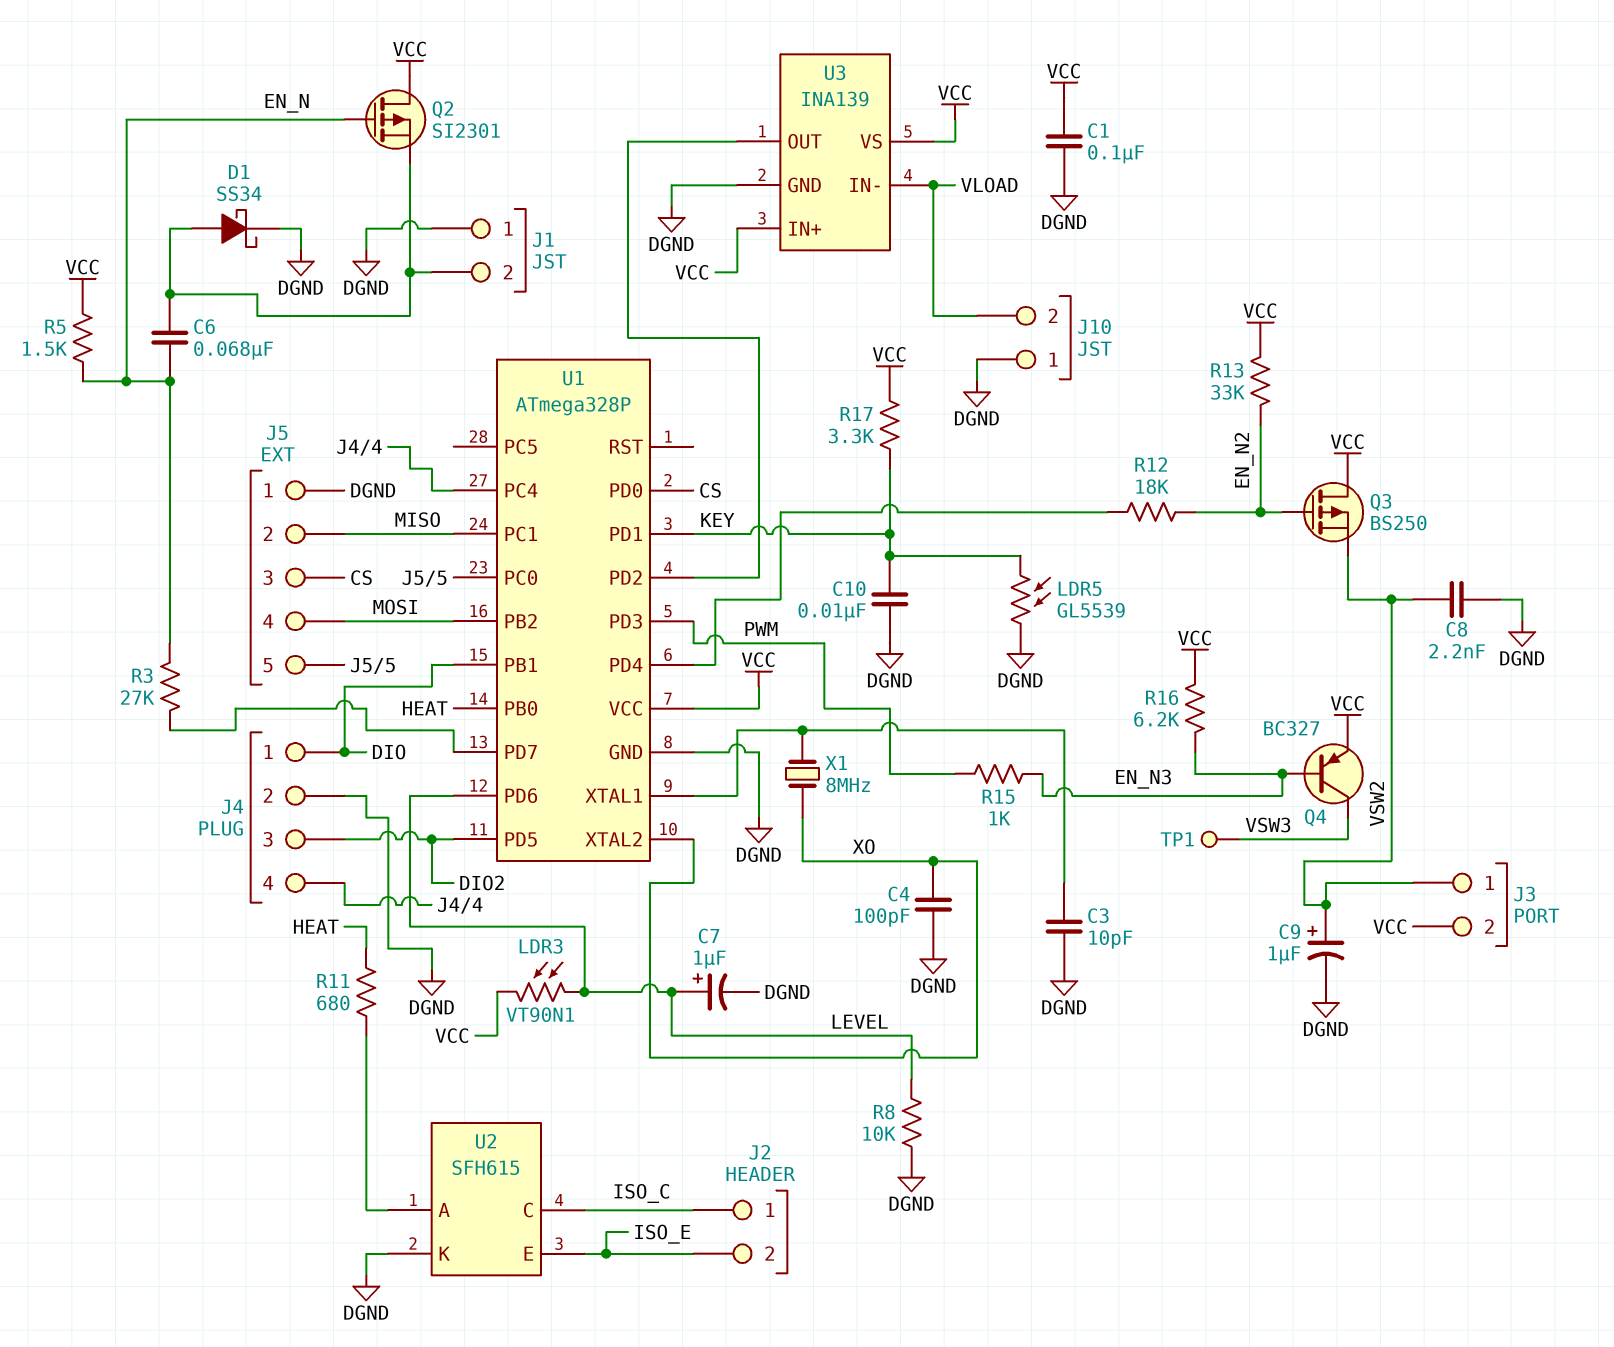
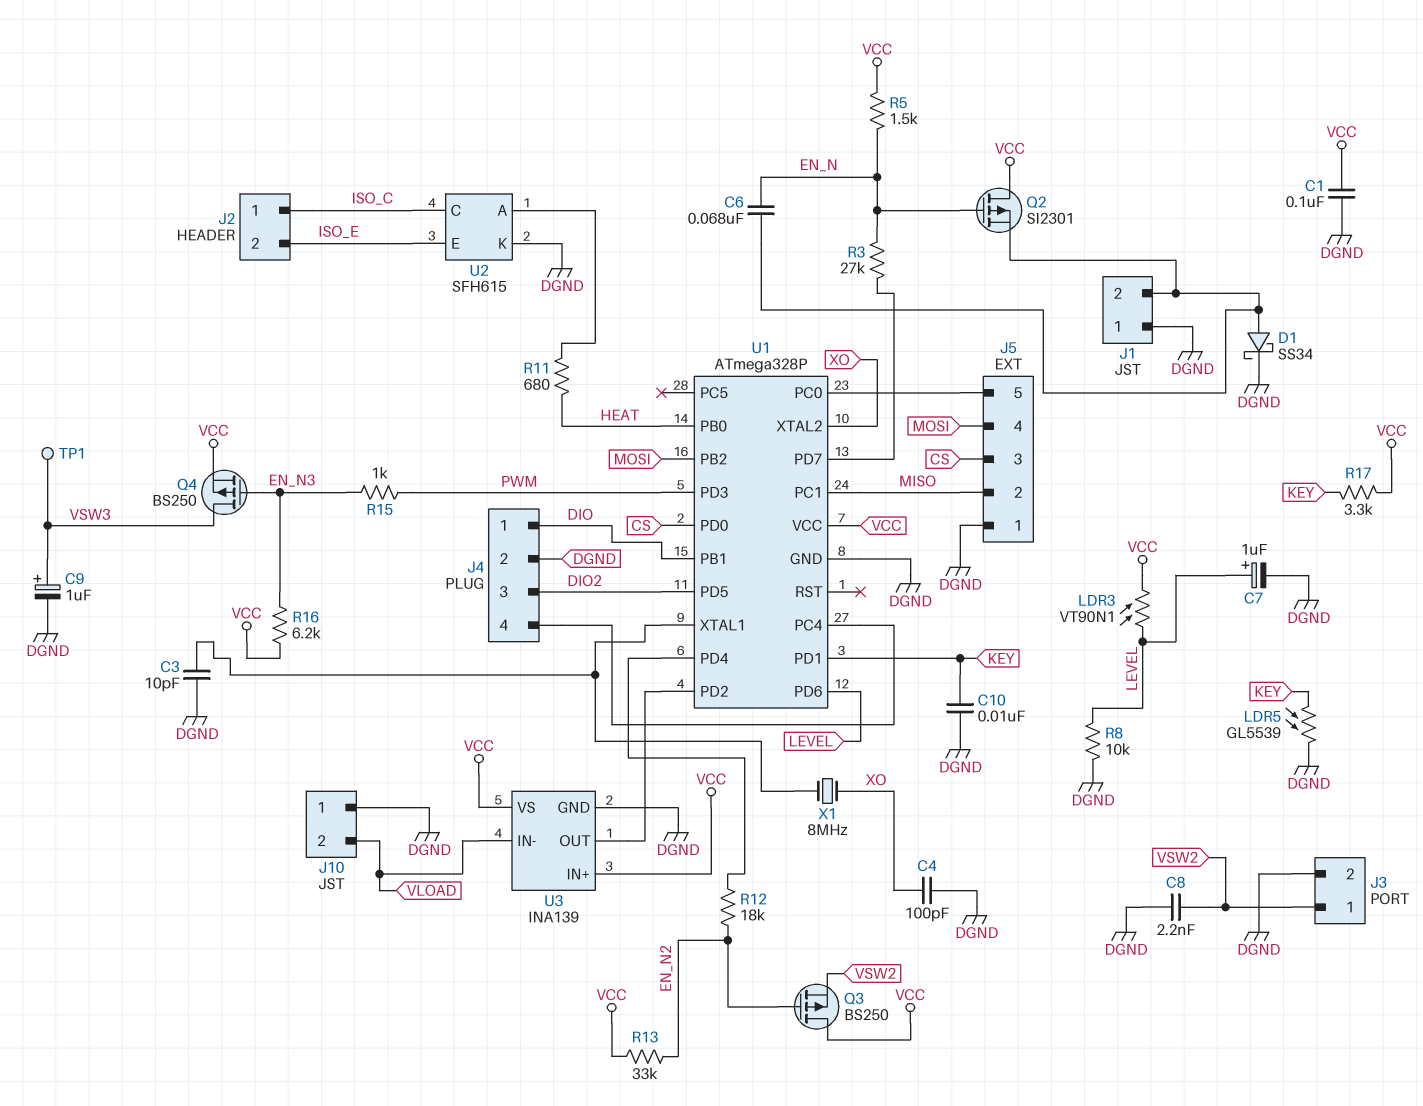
C9: 1uF (plus VSW2, minus DGND) -> 1uF (plus VSW3, minus DGND)
J3 pin 2: VCC -> DGND
Q4: PNP BC327 (B EN_N3, C VSW3, E VCC) -> PMOS BS250 (G EN_N3, D VSW3, S VCC)

